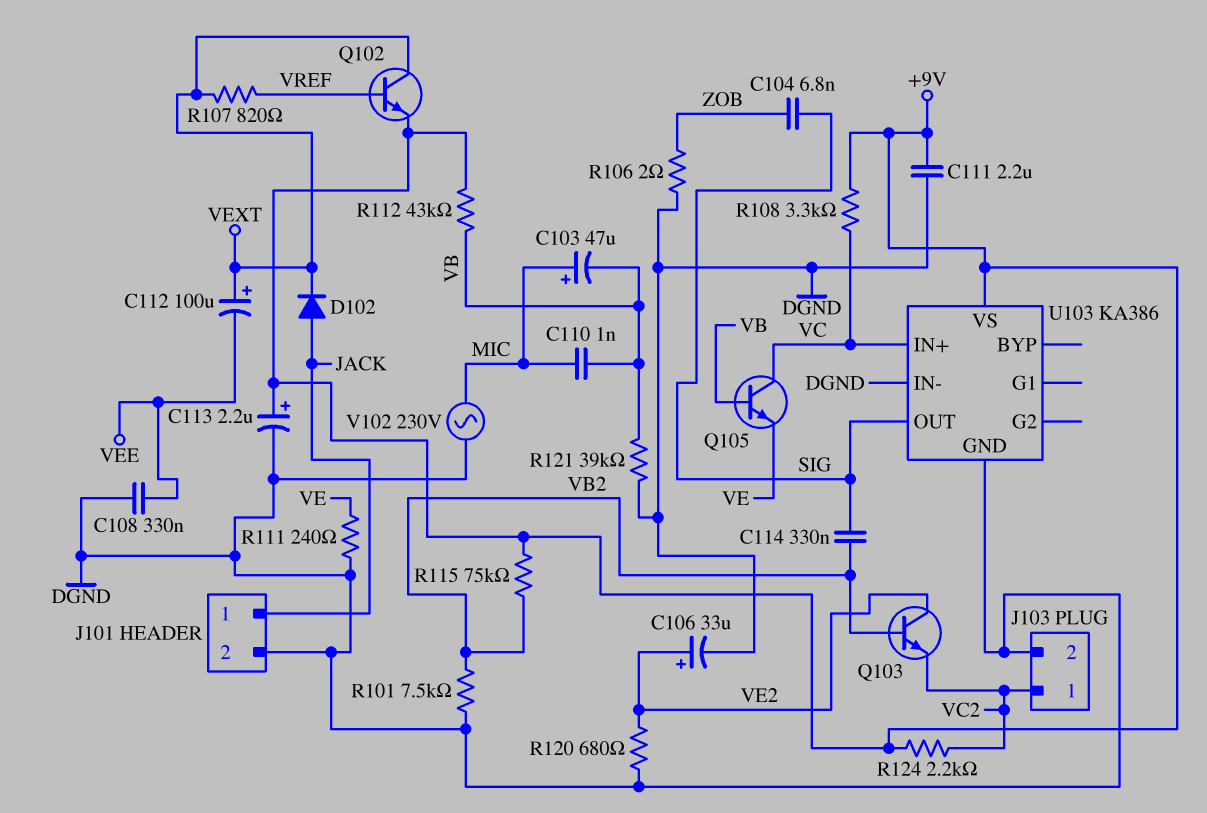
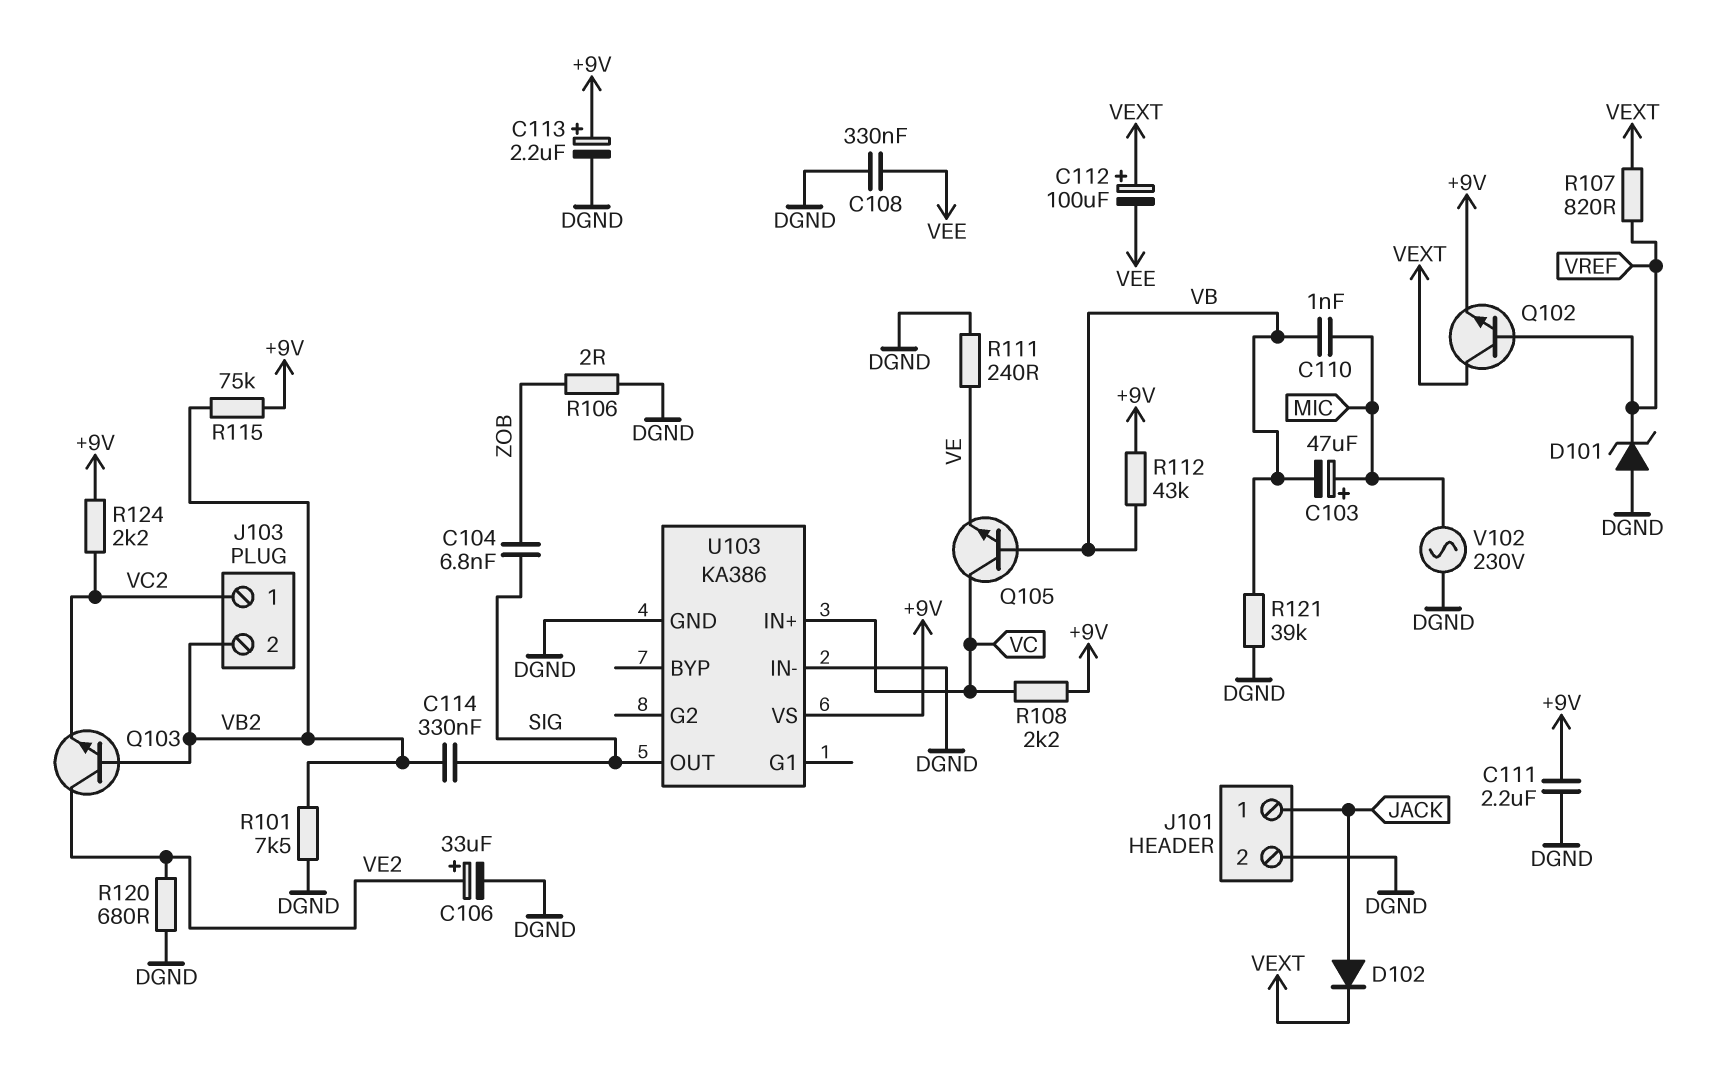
D101: none -> zener (A DGND, K VREF)
J103 pin 2: DGND -> VB2
R108: 3.3k (+9V, VC) -> 2.2k (+9V, VC)

